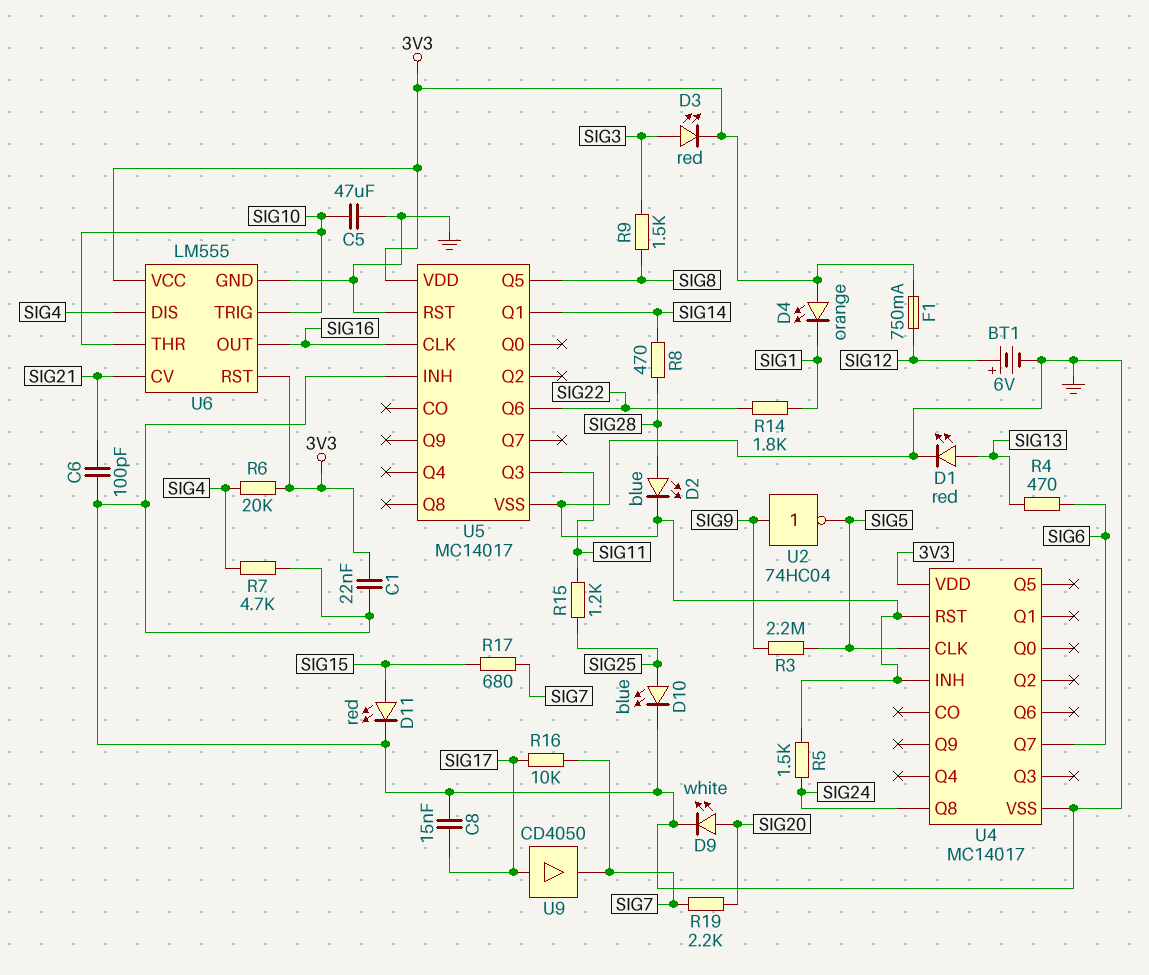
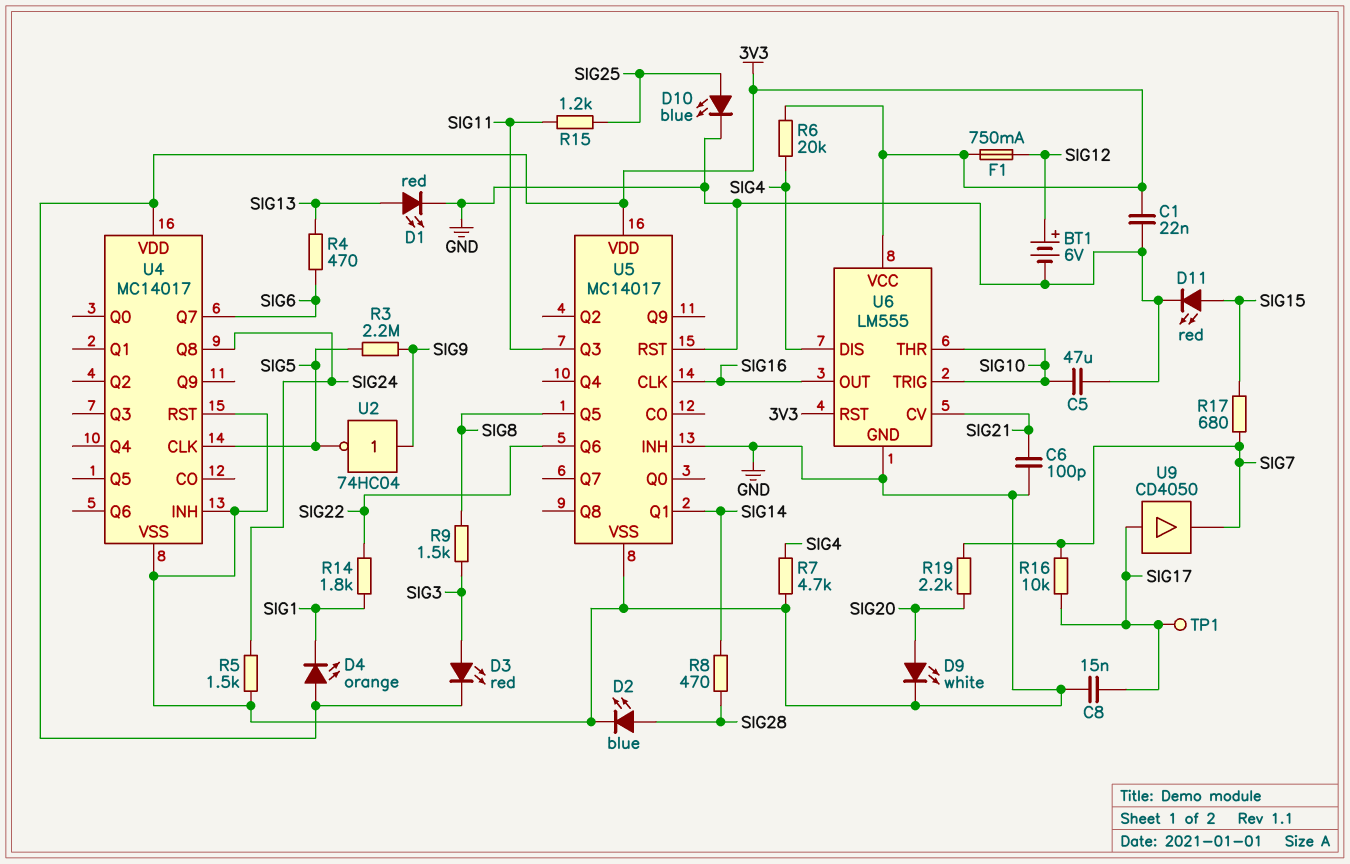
TP1: none -> test point (SIG17)

